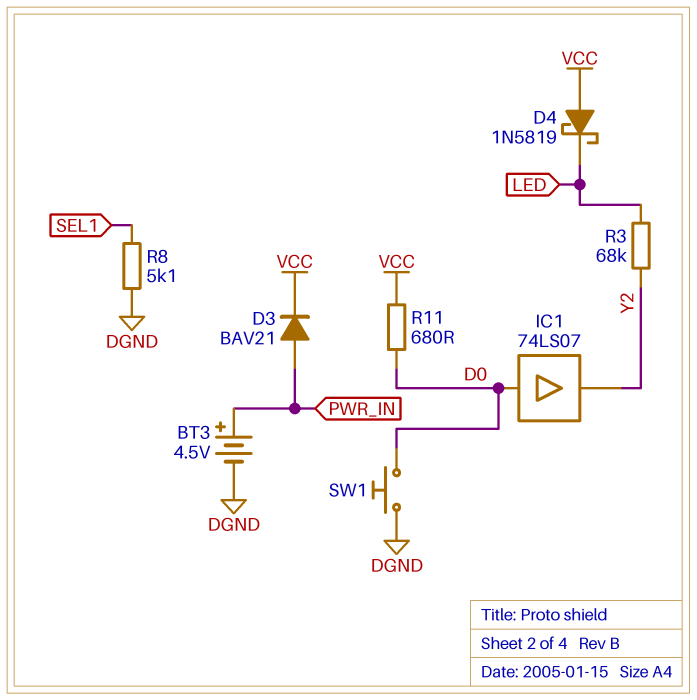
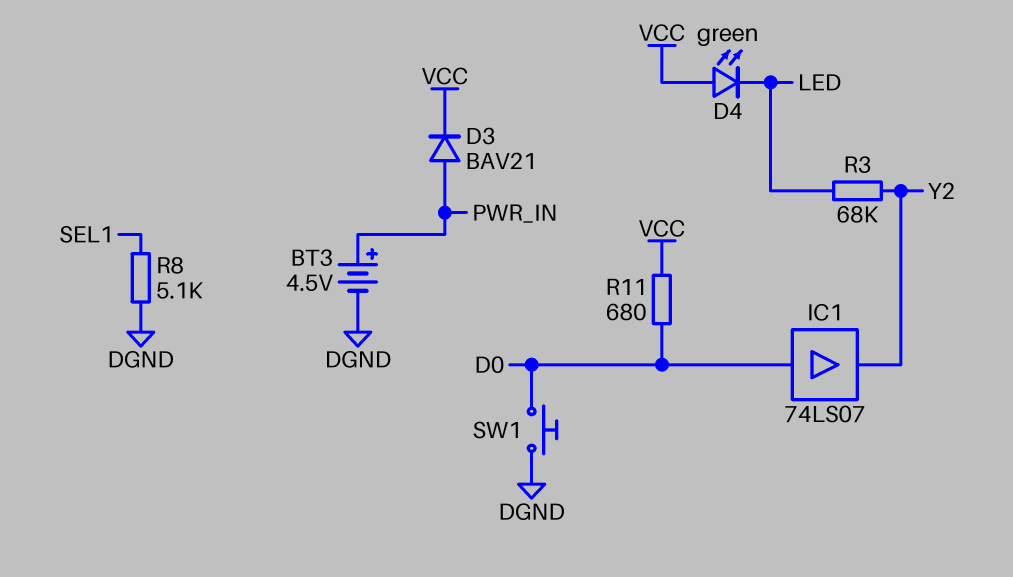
D4: schottky 1N5819 (A VCC, K LED) -> LED green (A VCC, K LED)

